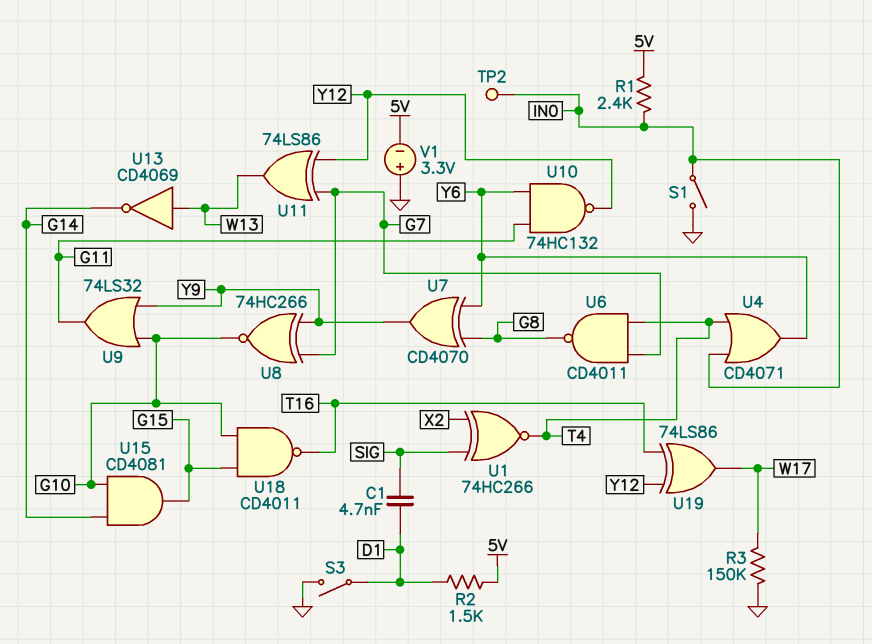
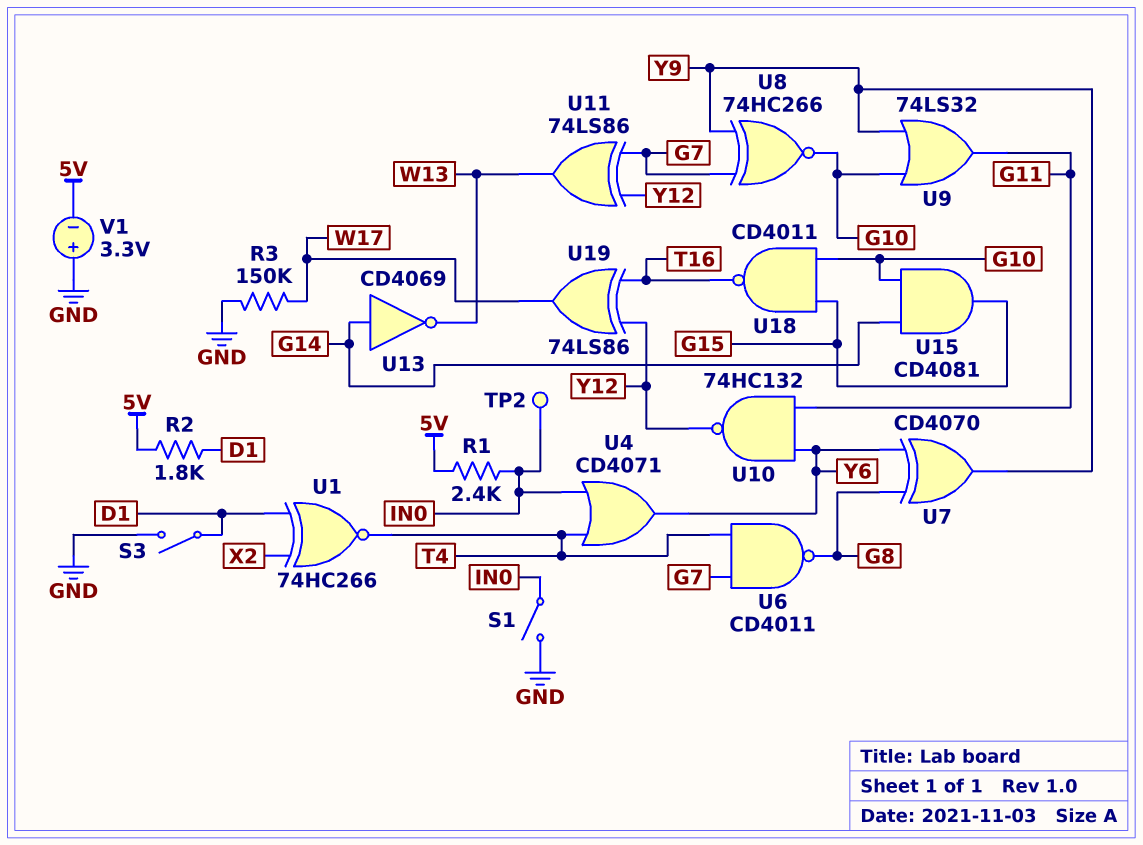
C1: 4.7nF (D1, SIG) -> none
R2: 1.5k (5V, D1) -> 1.8k (5V, D1)
U1: XNOR 74HC266 (in SIG, in X2, out T4) -> XNOR 74HC266 (in D1, in X2, out T4)
U13: NOT CD4069 (in W13, out G14) -> NOT CD4069 (in G14, out W13)

